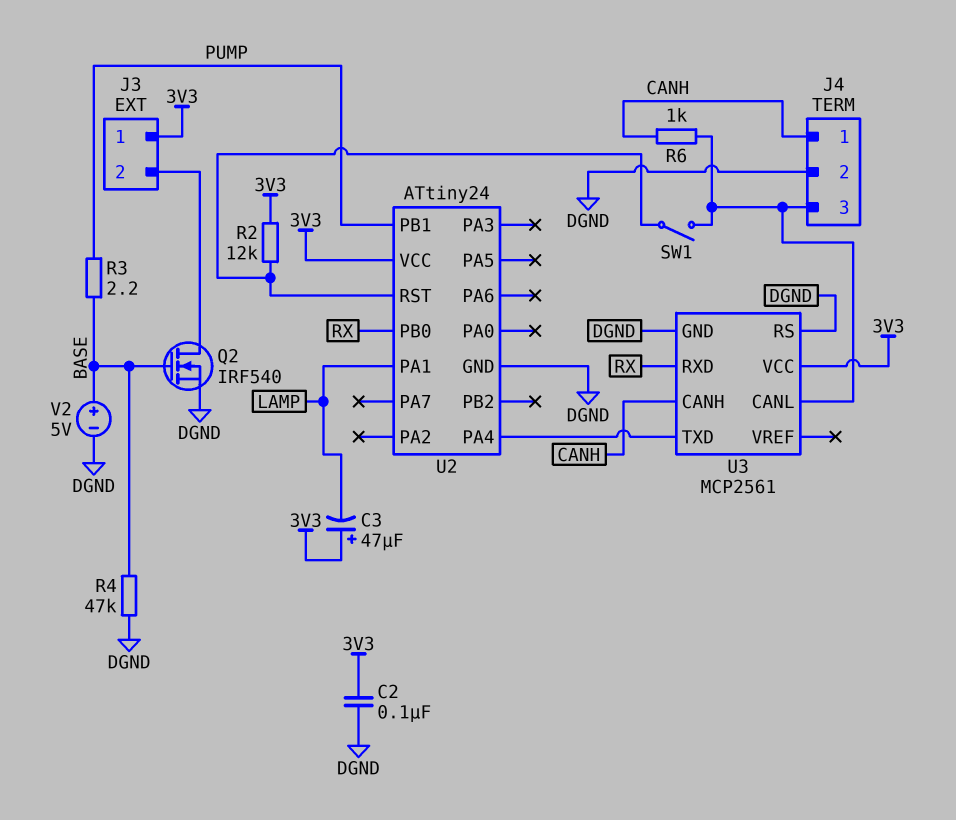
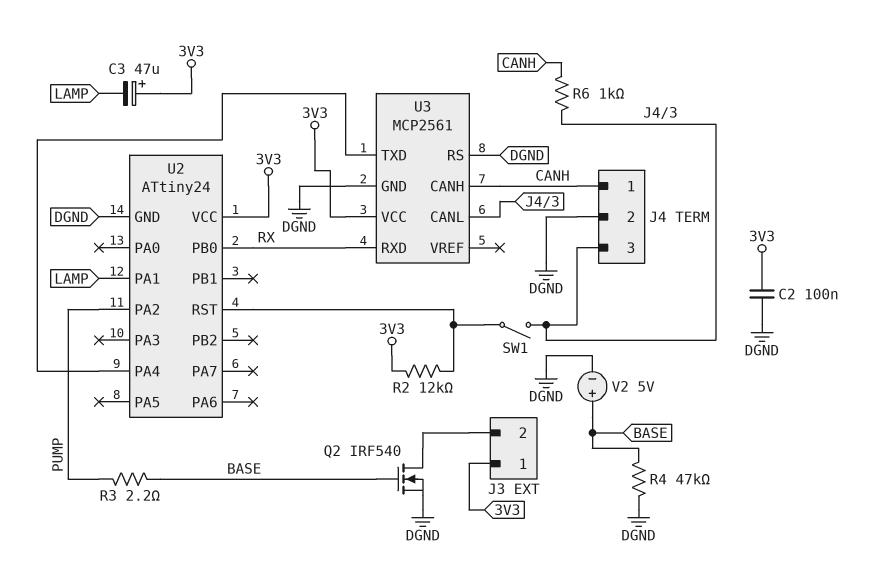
U2 pin PA2: none -> PUMP
U2 pin PB1: PUMP -> none

